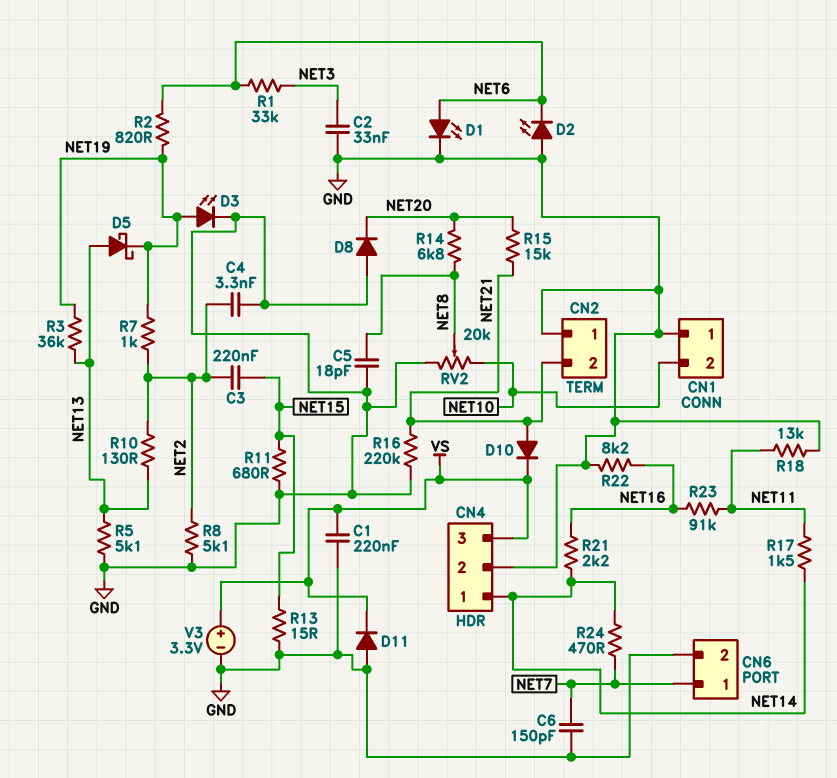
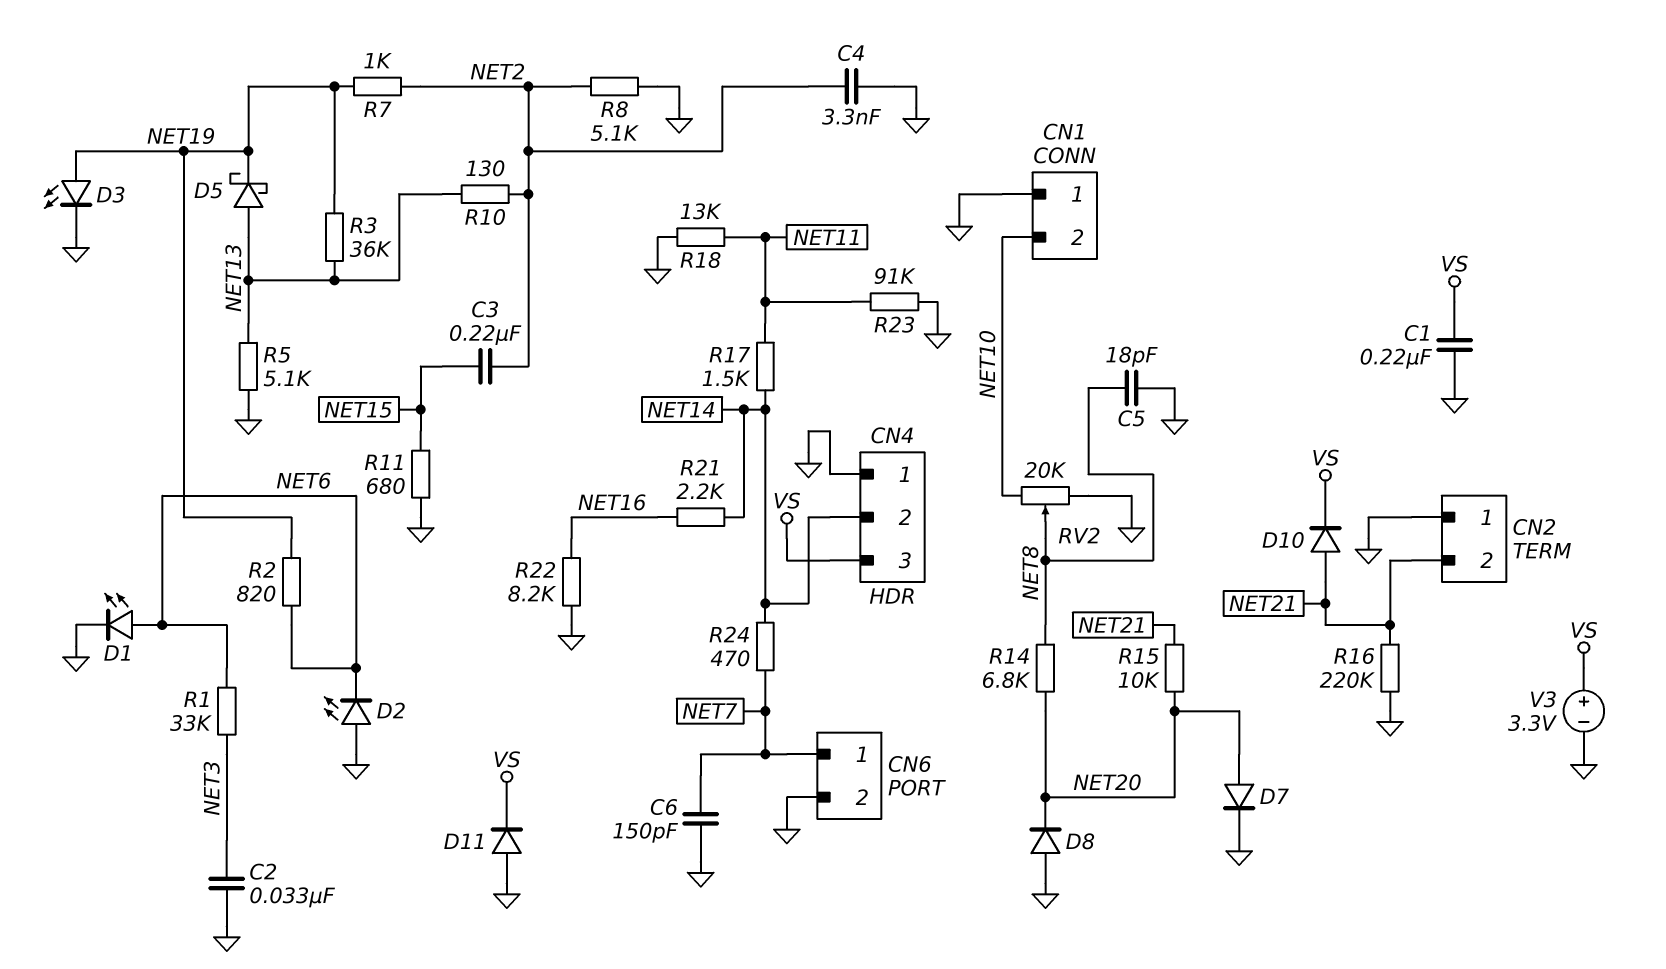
CN4 pin 1: NET14 -> GND
CN4 pin 2: GND -> NET14
D7: none -> diode (A NET20, K GND)
R13: 15 (GND, NET15) -> none
R15: 15k (NET20, NET21) -> 10k (NET20, NET21)
R23: 91k (NET11, NET16) -> 91k (GND, NET11)

